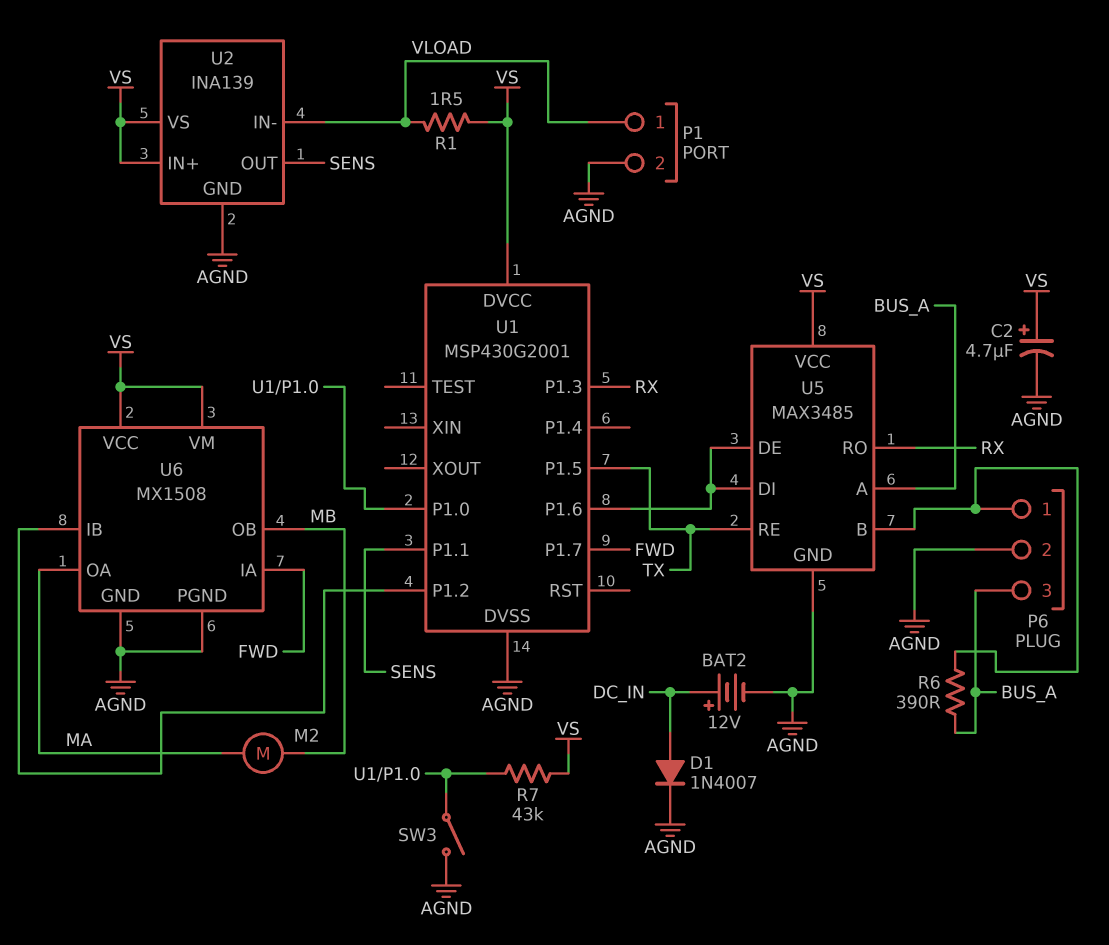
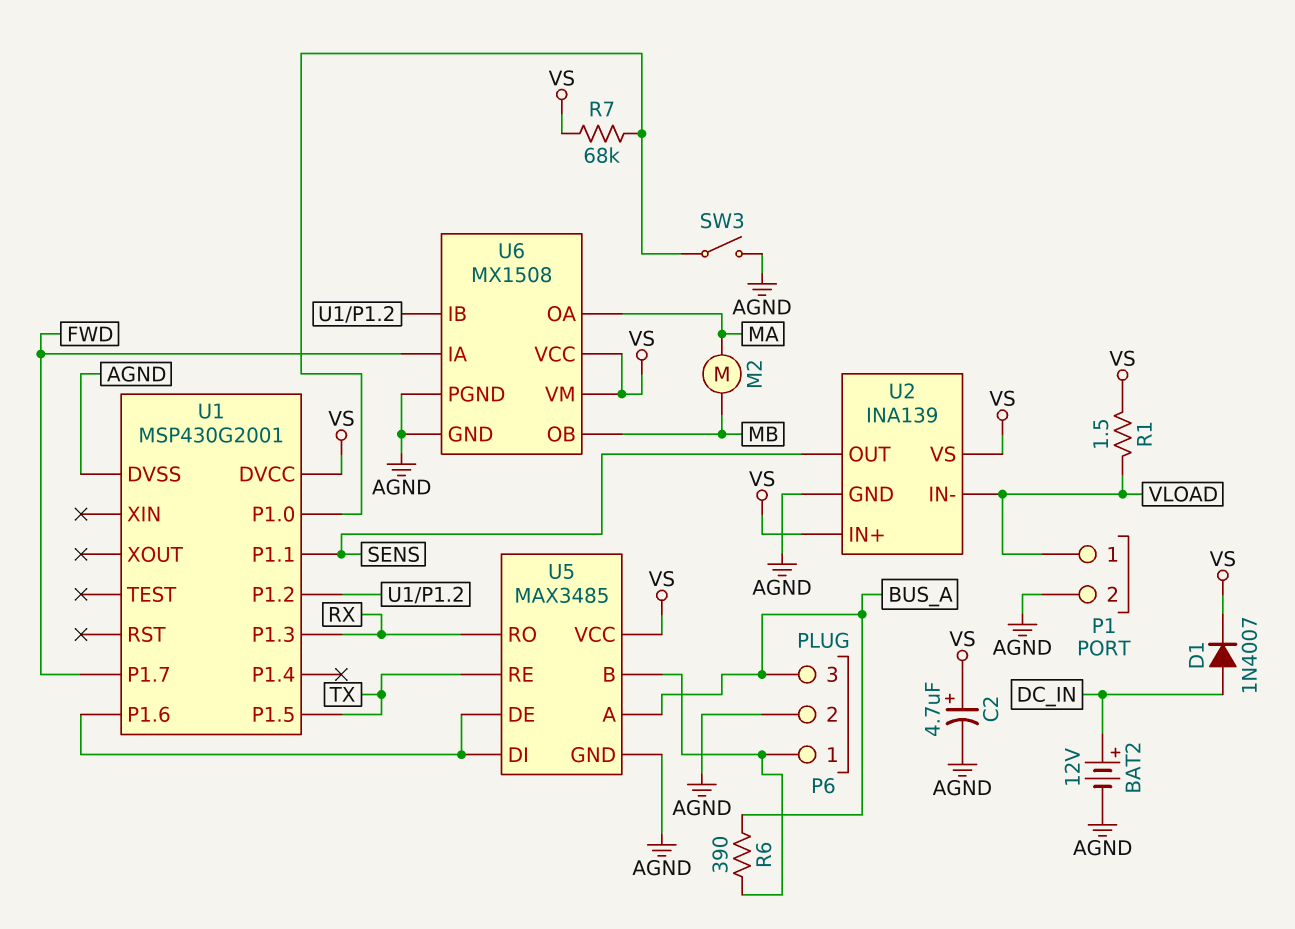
D1: diode 1N4007 (A DC_IN, K AGND) -> diode 1N4007 (A DC_IN, K VS)
R7: 43k (U1/P1.0, VS) -> 68k (U1/P1.0, VS)

